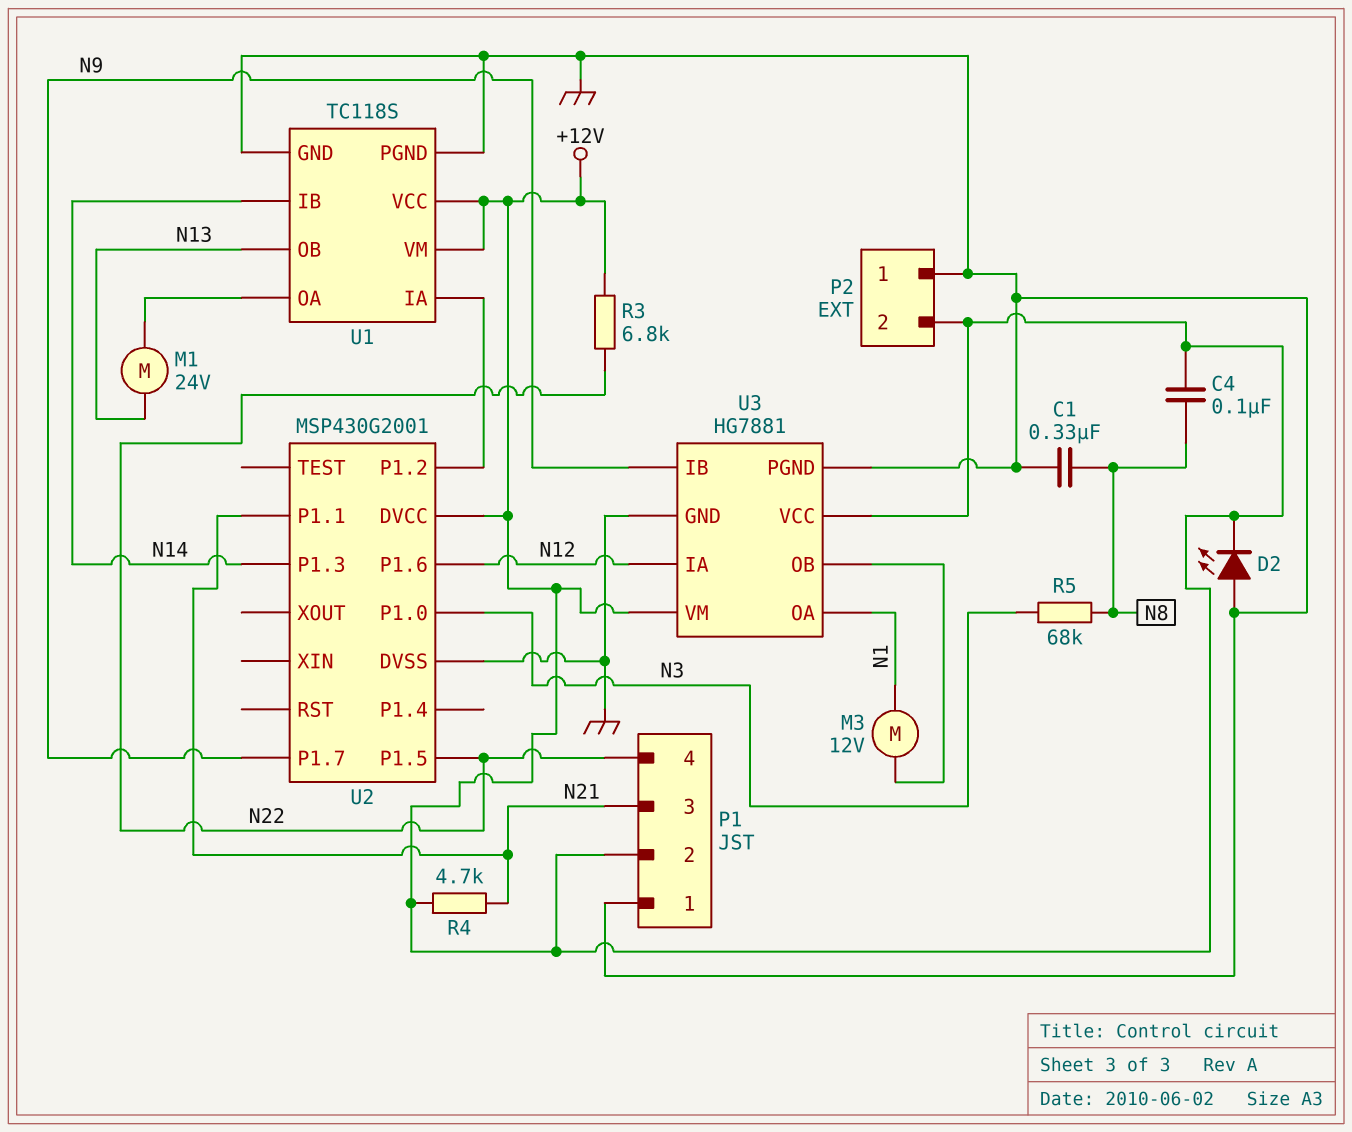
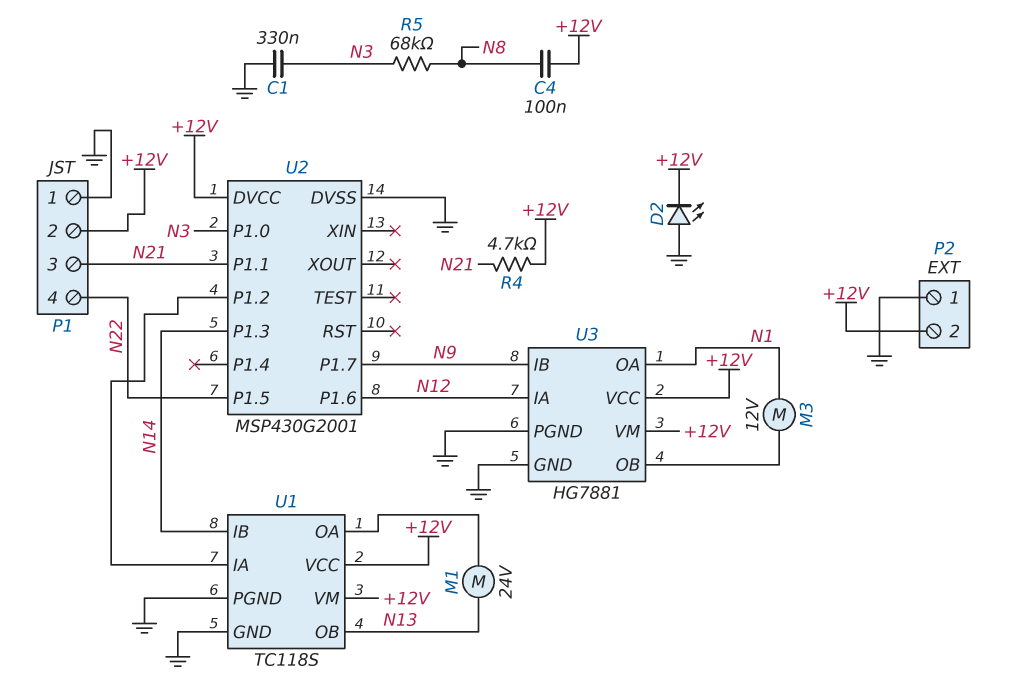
C1: 330nF (GND, N8) -> 330nF (GND, N3)
R3: 6.8k (+12V, N22) -> none

